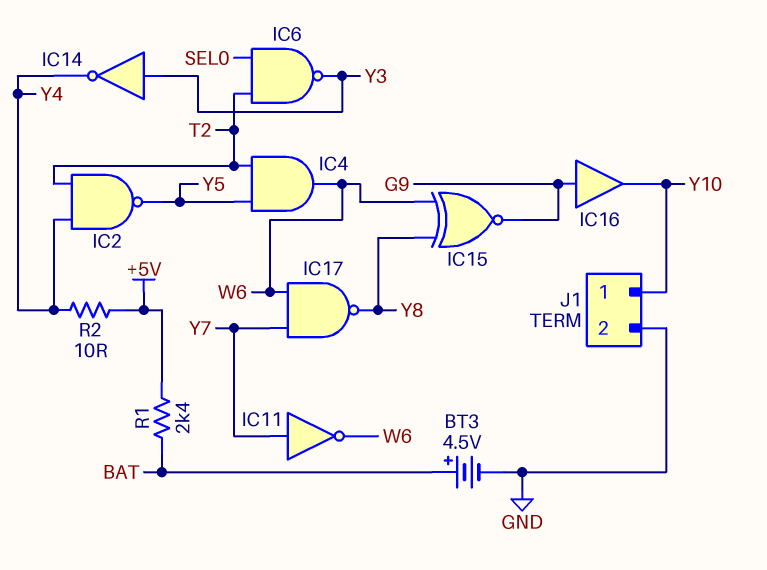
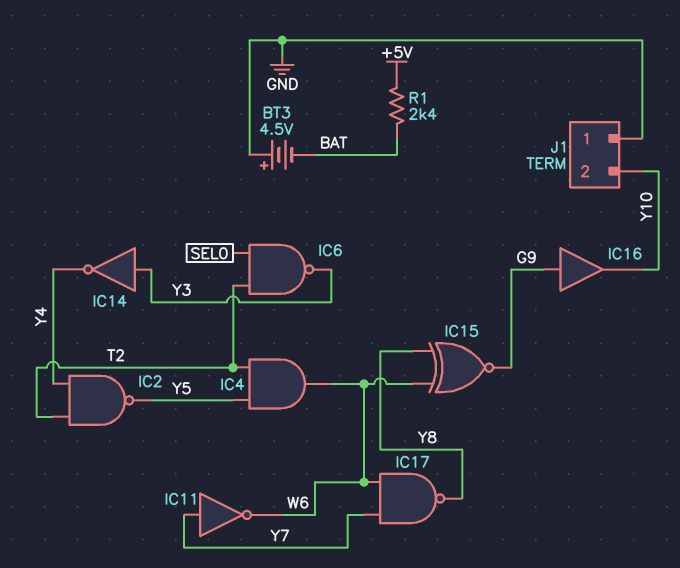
BT3: 4.5V (plus BAT, minus GND) -> 4.5V (plus GND, minus BAT)
J1 pin 1: Y10 -> GND
J1 pin 2: GND -> Y10
R2: 10 (+5V, Y4) -> none

